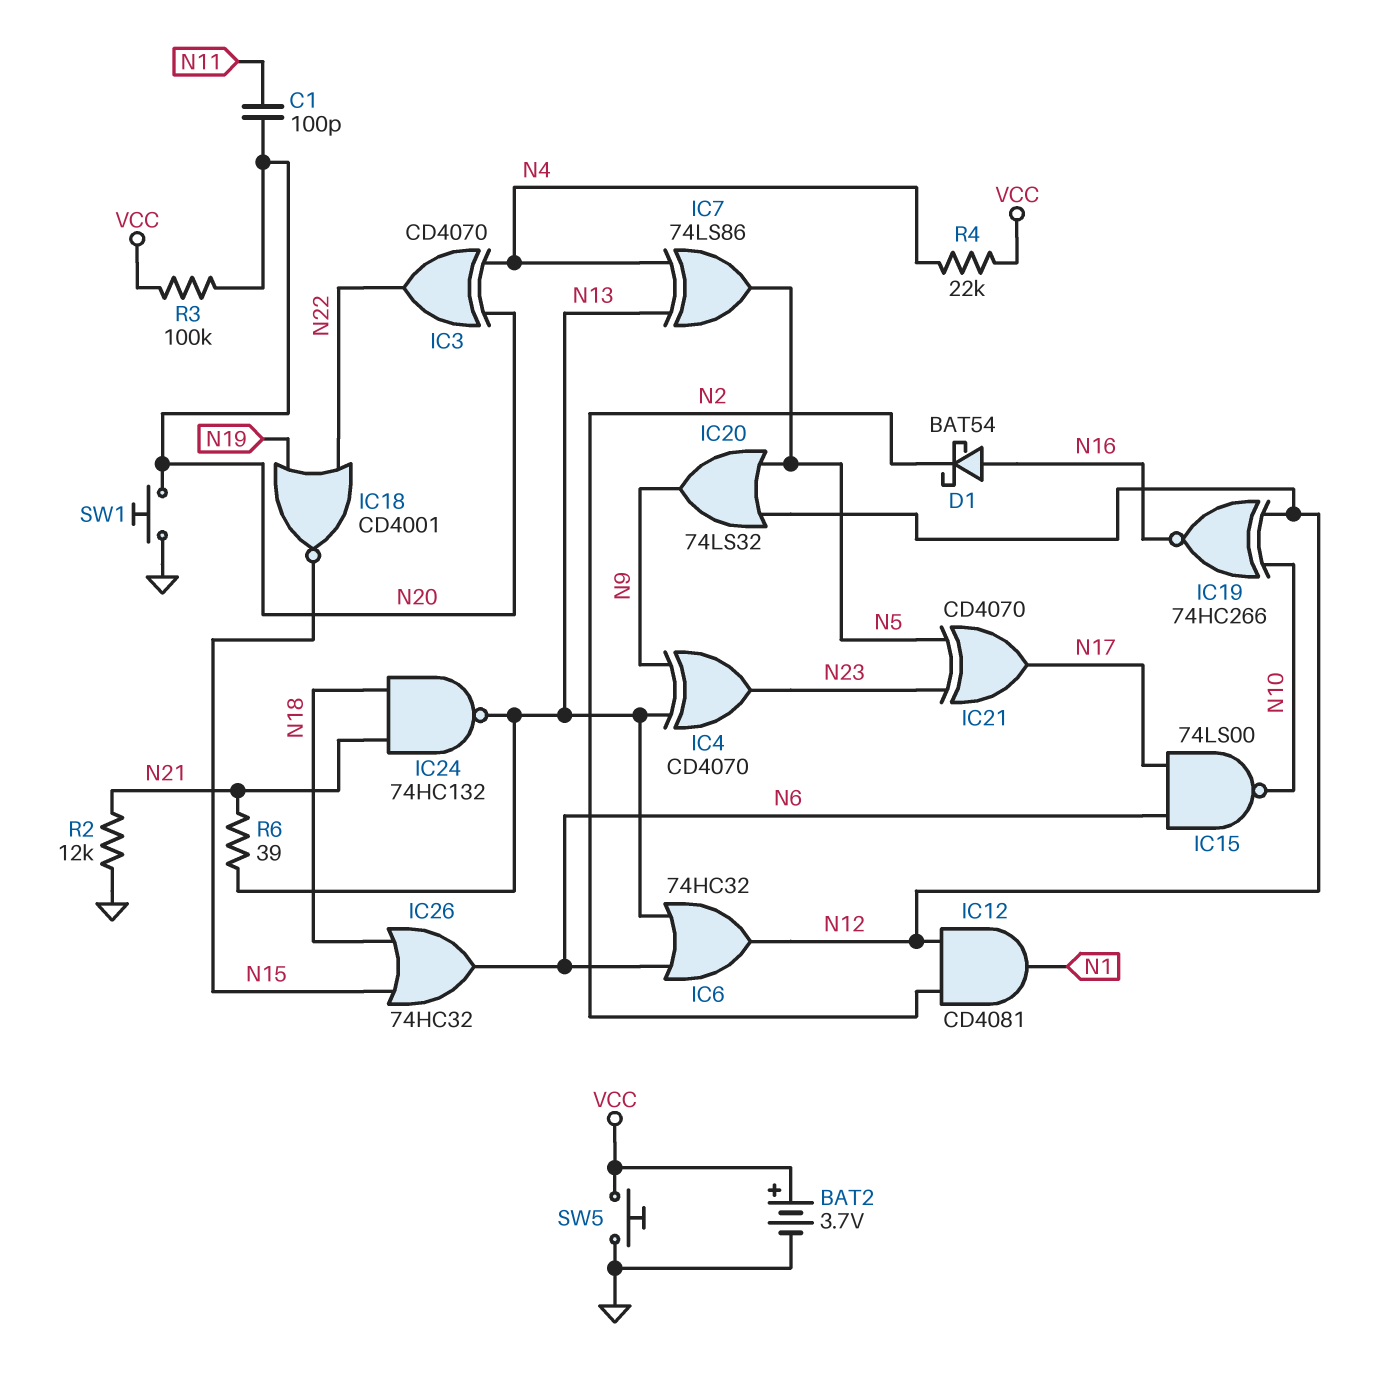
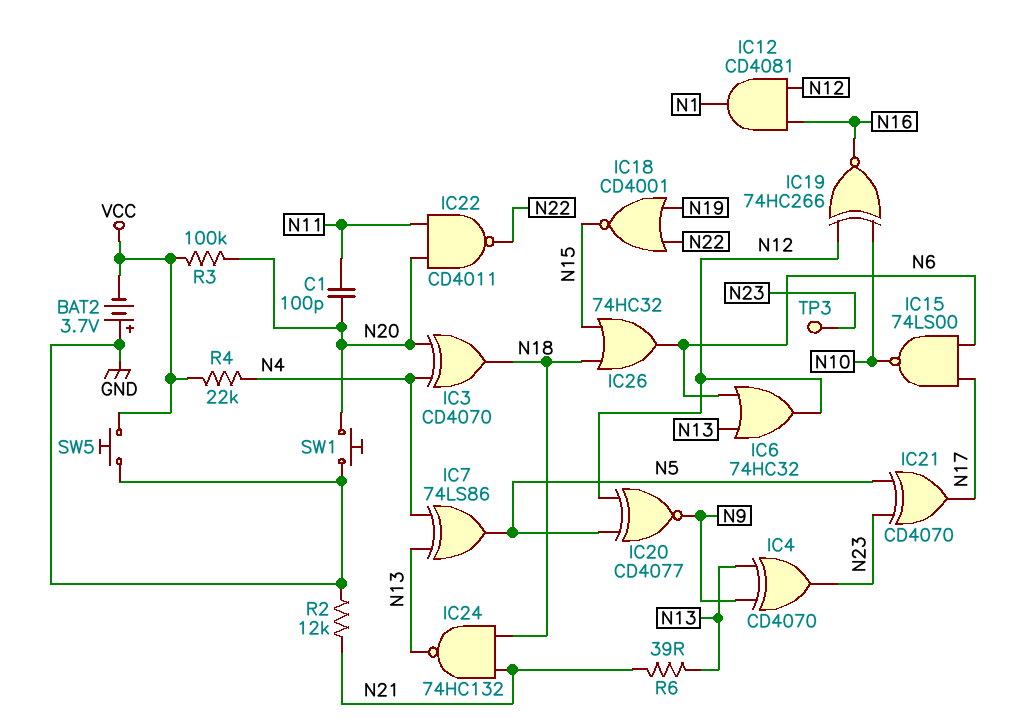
BAT2: 3.7V (plus VCC, minus GND) -> 3.7V (plus GND, minus VCC)
D1: schottky BAT54 (A N16, K N2) -> none
IC3: XOR CD4070 (in N4, in N20, out N22) -> XOR CD4070 (in N4, in N20, out N18)
IC12: AND CD4081 (in N2, in N12, out N1) -> AND CD4081 (in N12, in N16, out N1)
IC20: OR 74LS32 (in N5, in N12, out N9) -> XNOR CD4077 (in N5, in N12, out N9)
IC22: none -> NAND CD4011 (in N11, in N20, out N22)
TP3: none -> test point (N23)

